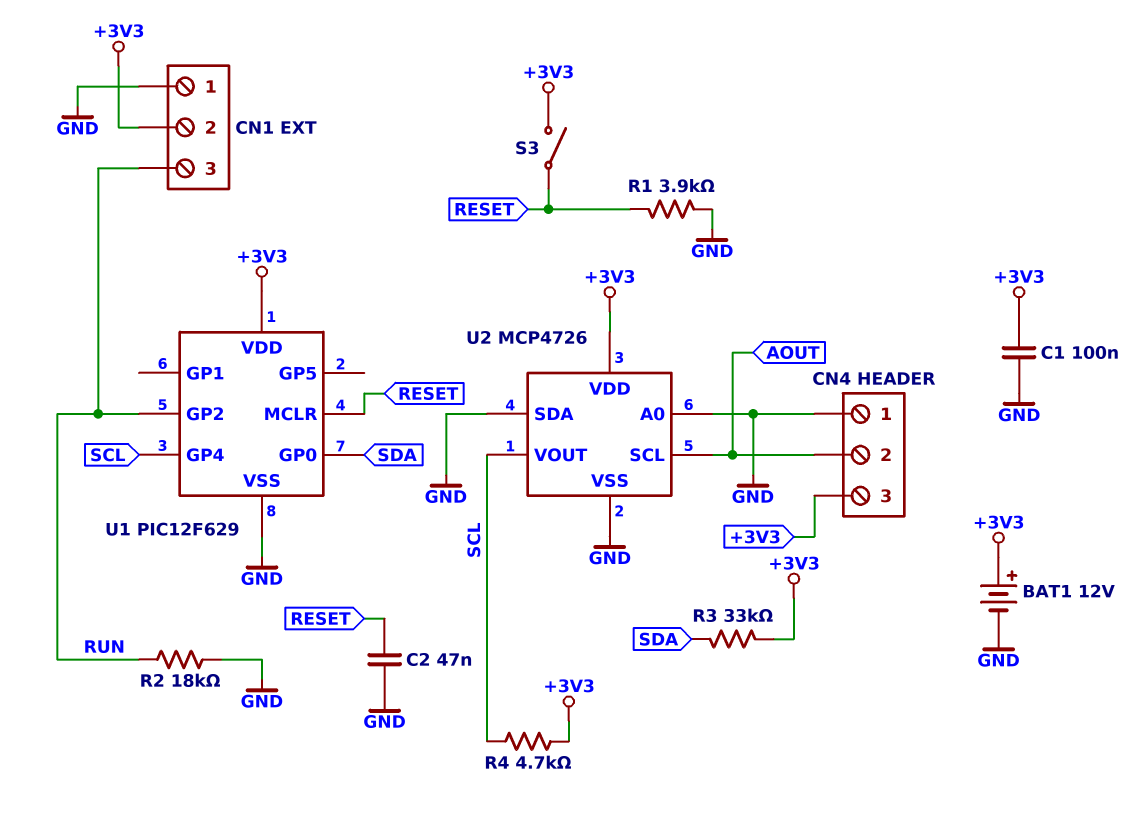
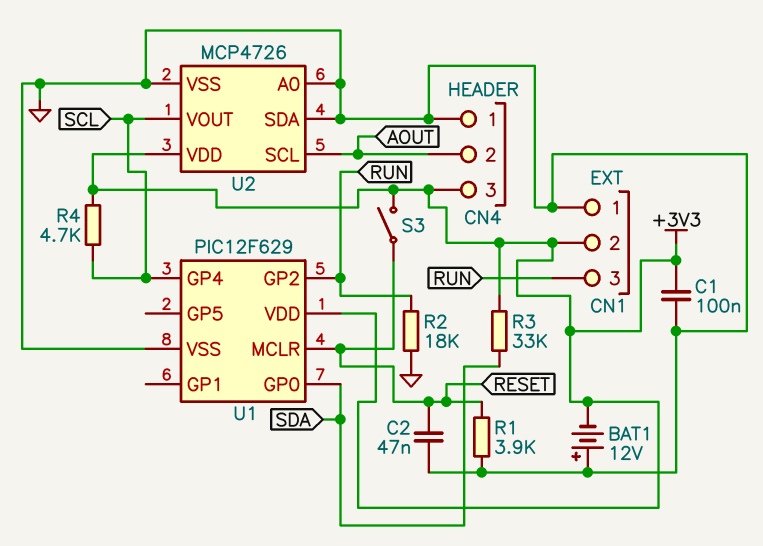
BAT1: 12V (plus +3V3, minus GND) -> 12V (plus GND, minus +3V3)

